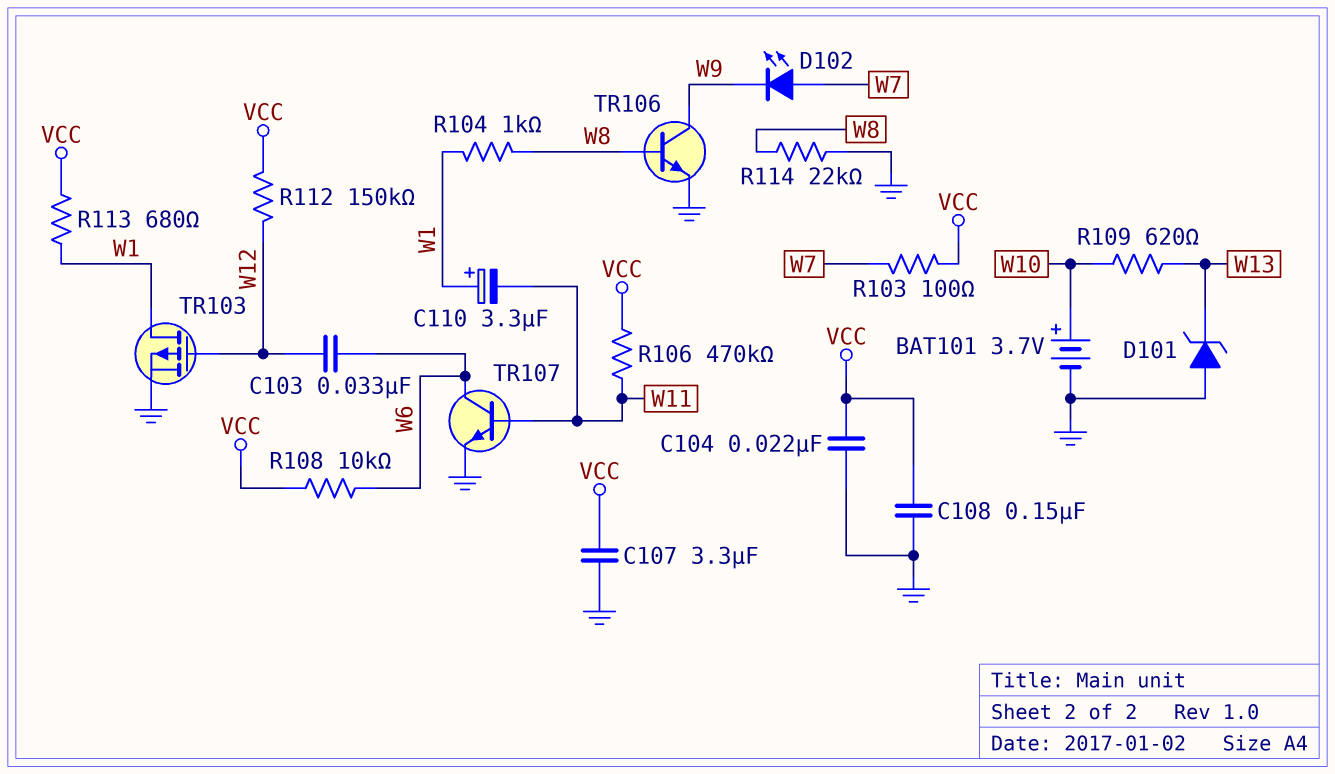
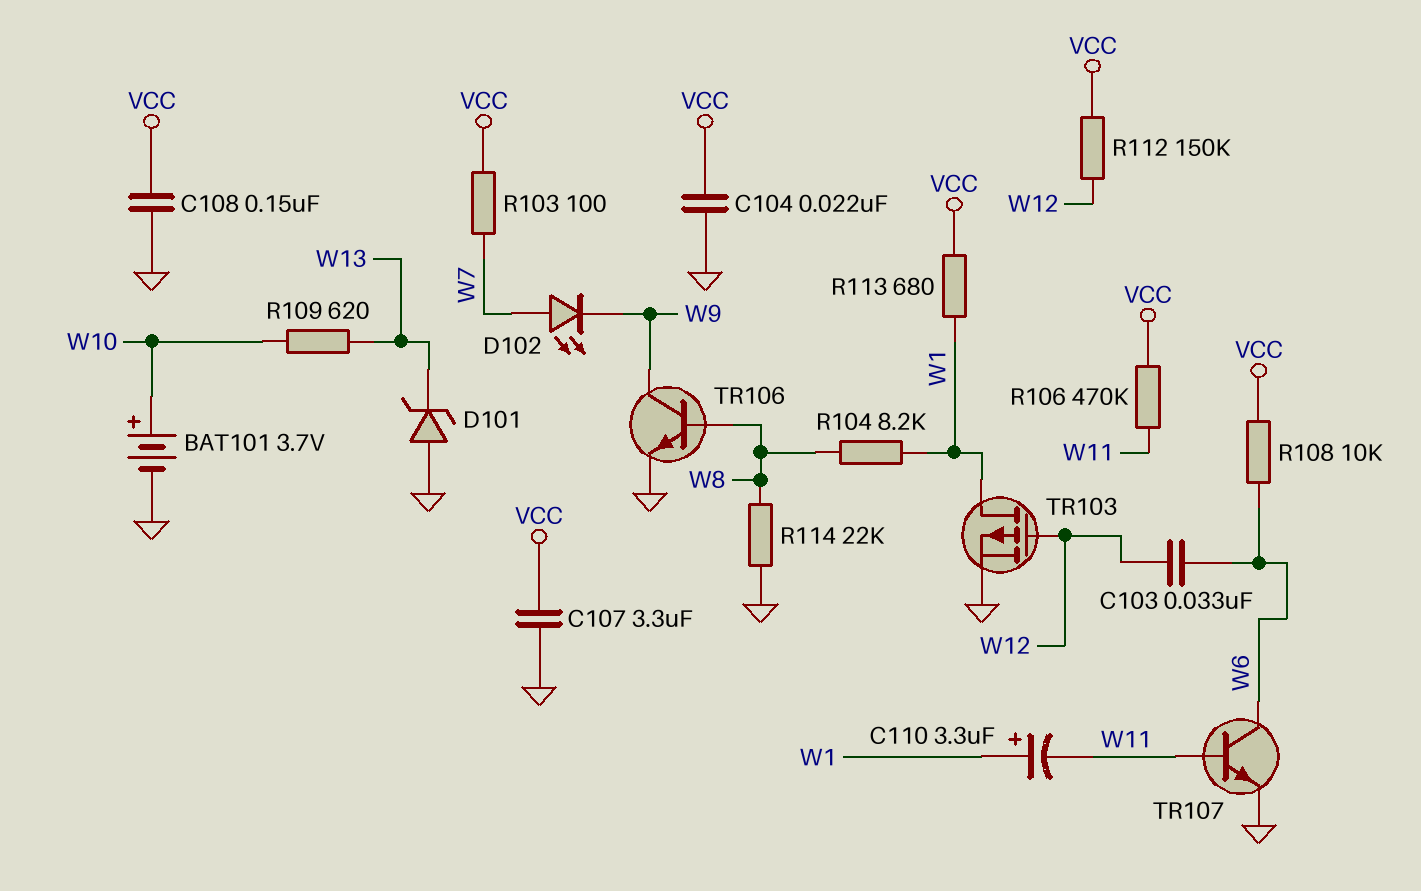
R104: 1k (W1, W8) -> 8.2k (W1, W8)

